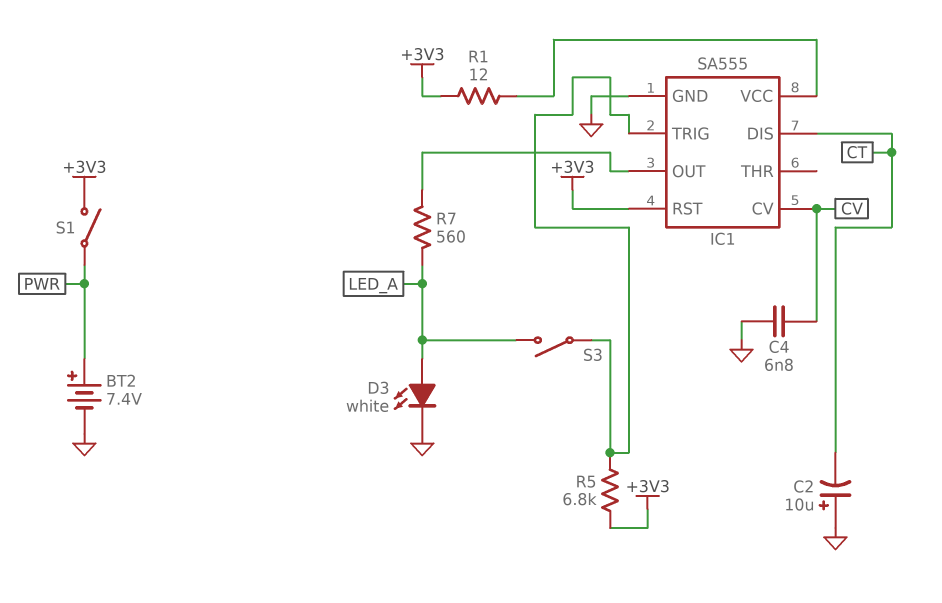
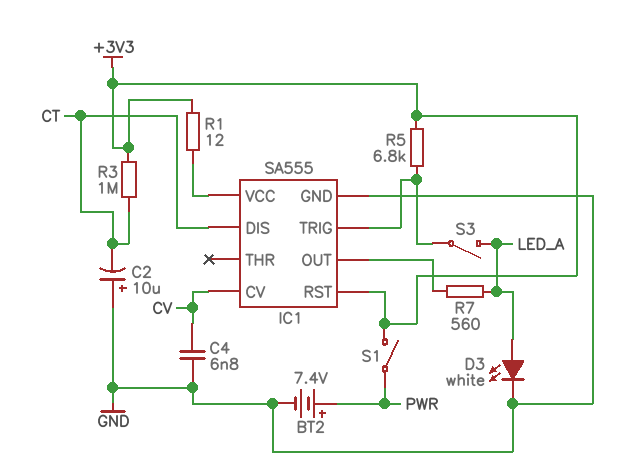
R3: none -> 1M (+3V3, CT)

